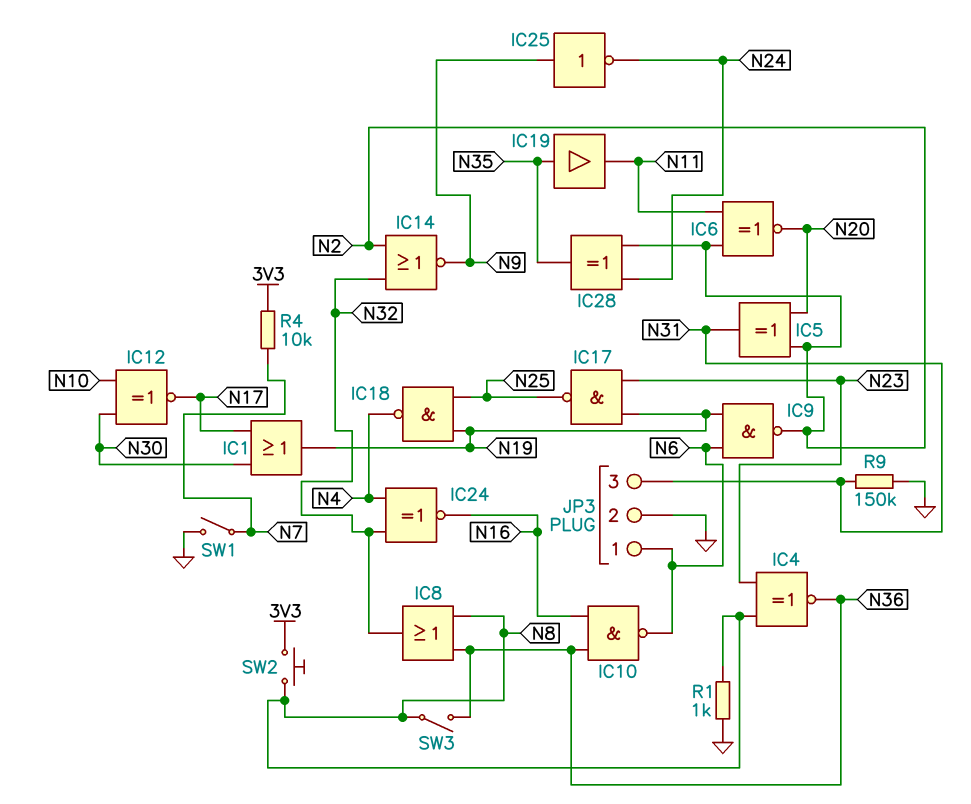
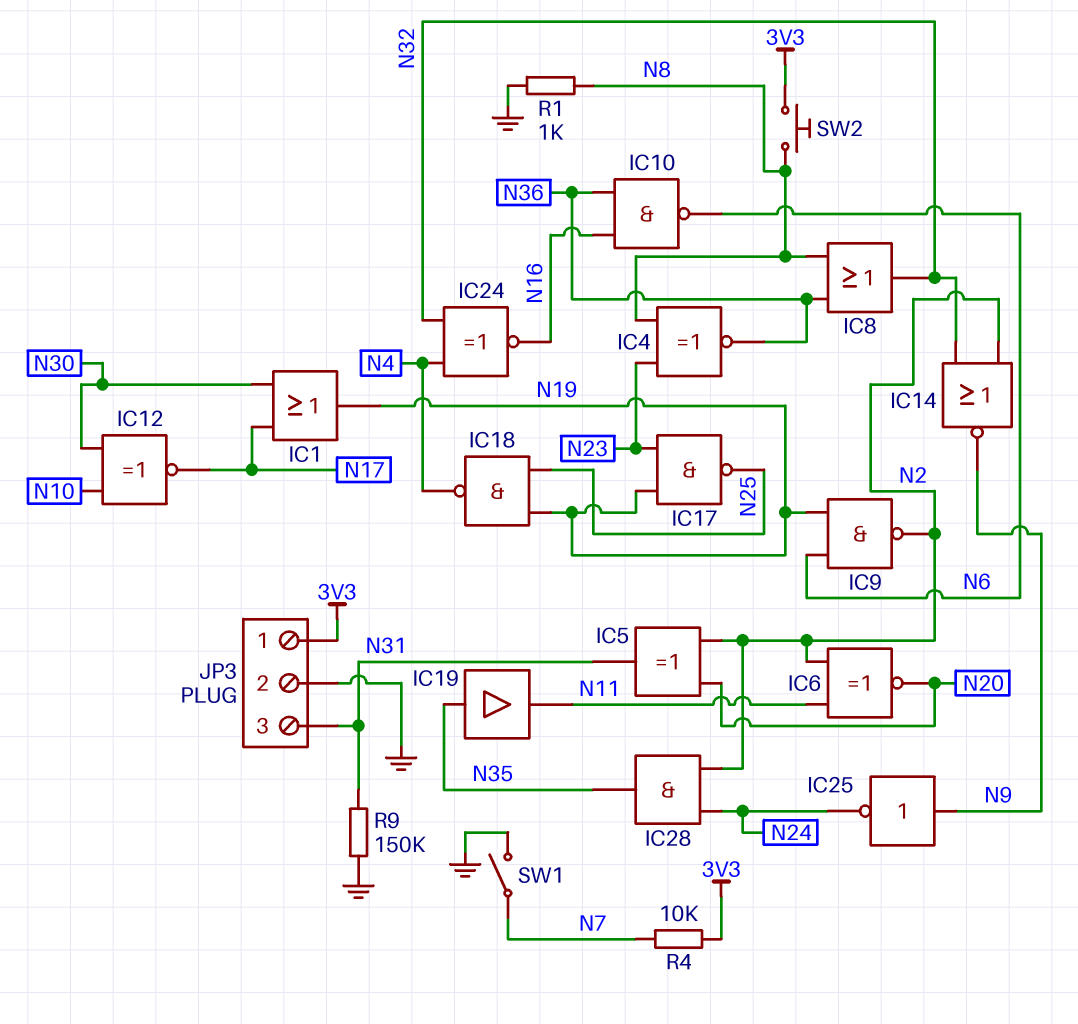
IC28: XOR (in N2, in N24, out N35) -> AND (in N2, in N24, out N35)
JP3 pin 1: N6 -> 3V3
SW3: switch (N8, N36) -> none

